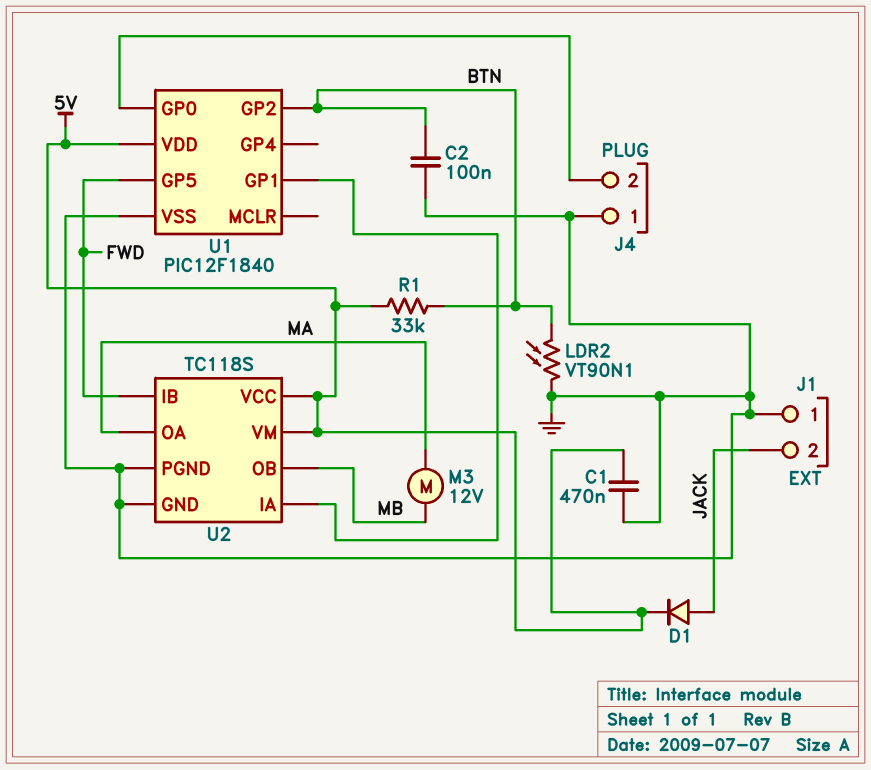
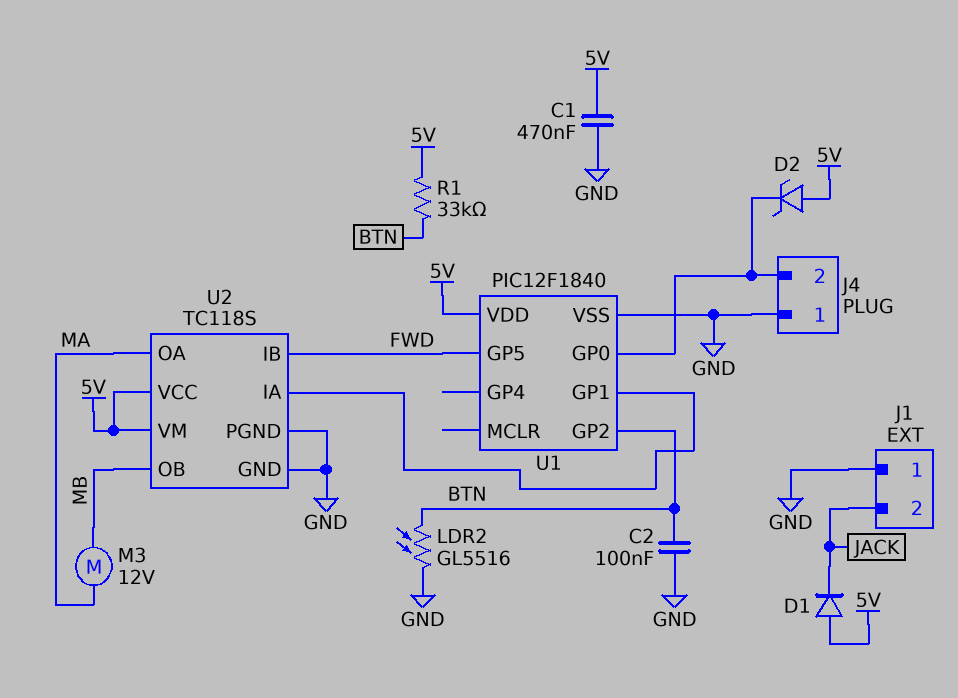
D1: diode (A JACK, K 5V) -> diode (A 5V, K JACK)
D2: none -> zener (A 5V, K J4/2)
LDR2: VT90N1 (BTN, GND) -> GL5516 (BTN, GND)

